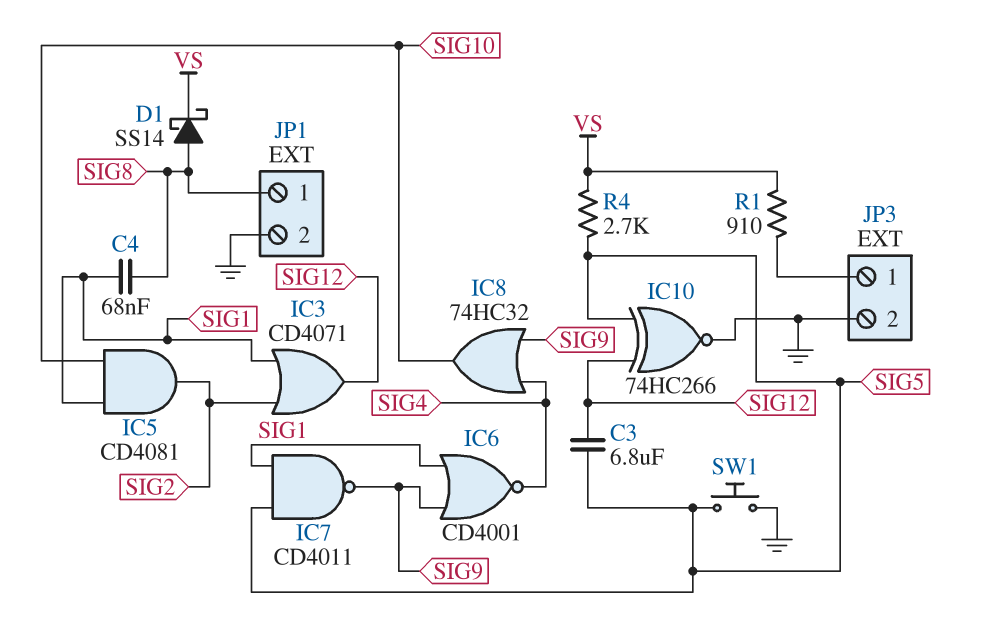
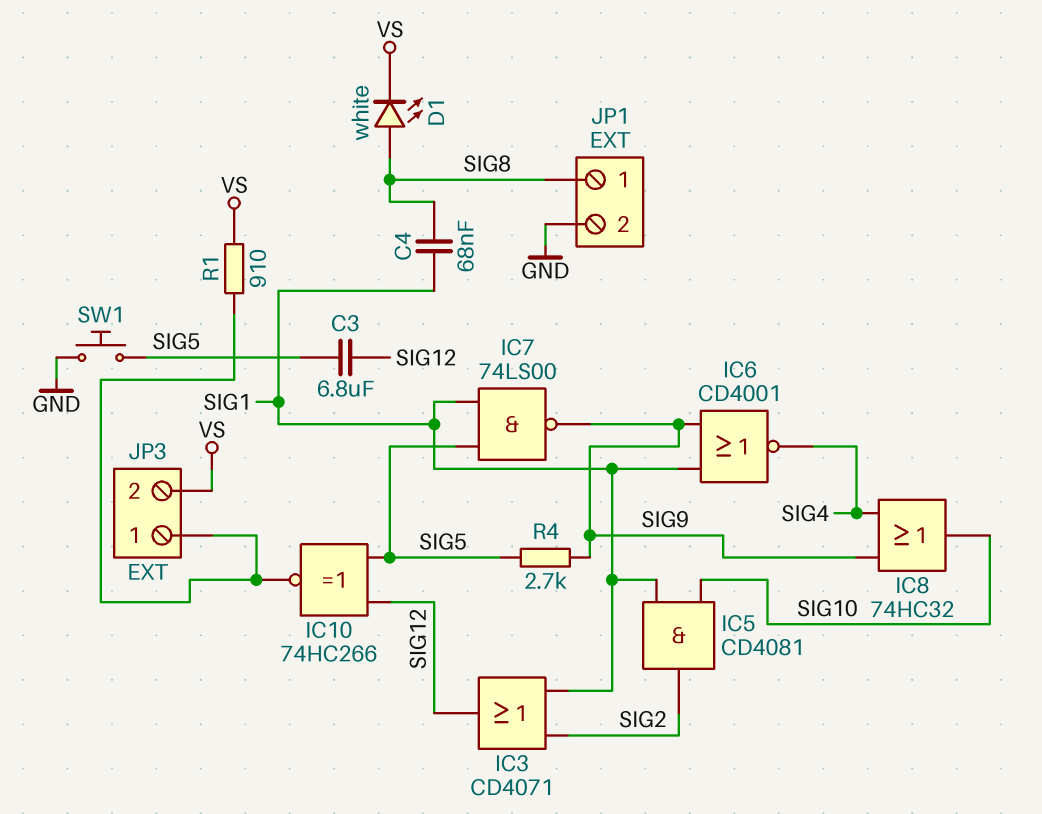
D1: schottky SS14 (A SIG8, K VS) -> LED white (A SIG8, K VS)
IC7: NAND CD4011 (in SIG1, in SIG5, out SIG9) -> NAND 74LS00 (in SIG1, in SIG5, out SIG9)
IC10: XNOR 74HC266 (in SIG5, in SIG12, out GND) -> XNOR 74HC266 (in SIG5, in SIG12, out JP3/1)
JP3 pin 2: GND -> VS
R4: 2.7k (SIG5, VS) -> 2.7k (SIG5, SIG9)

